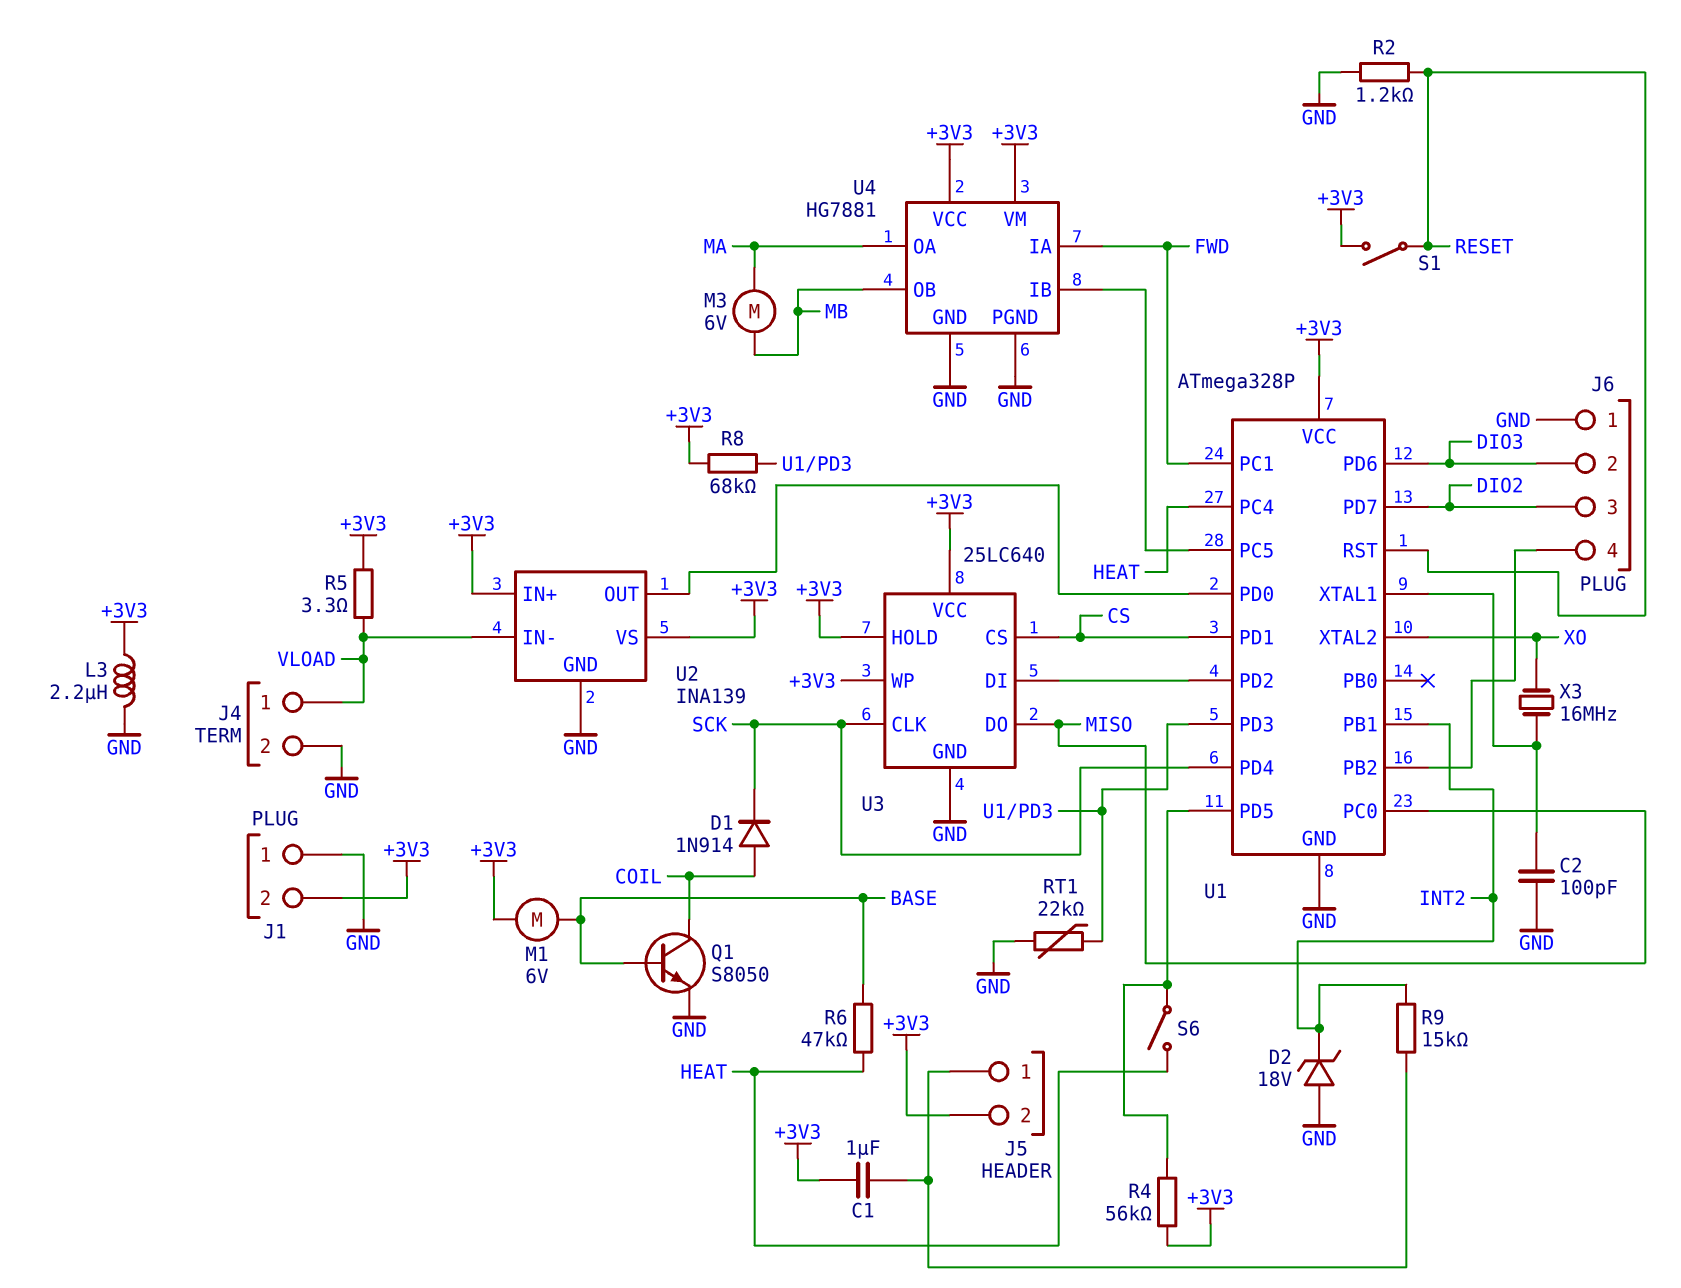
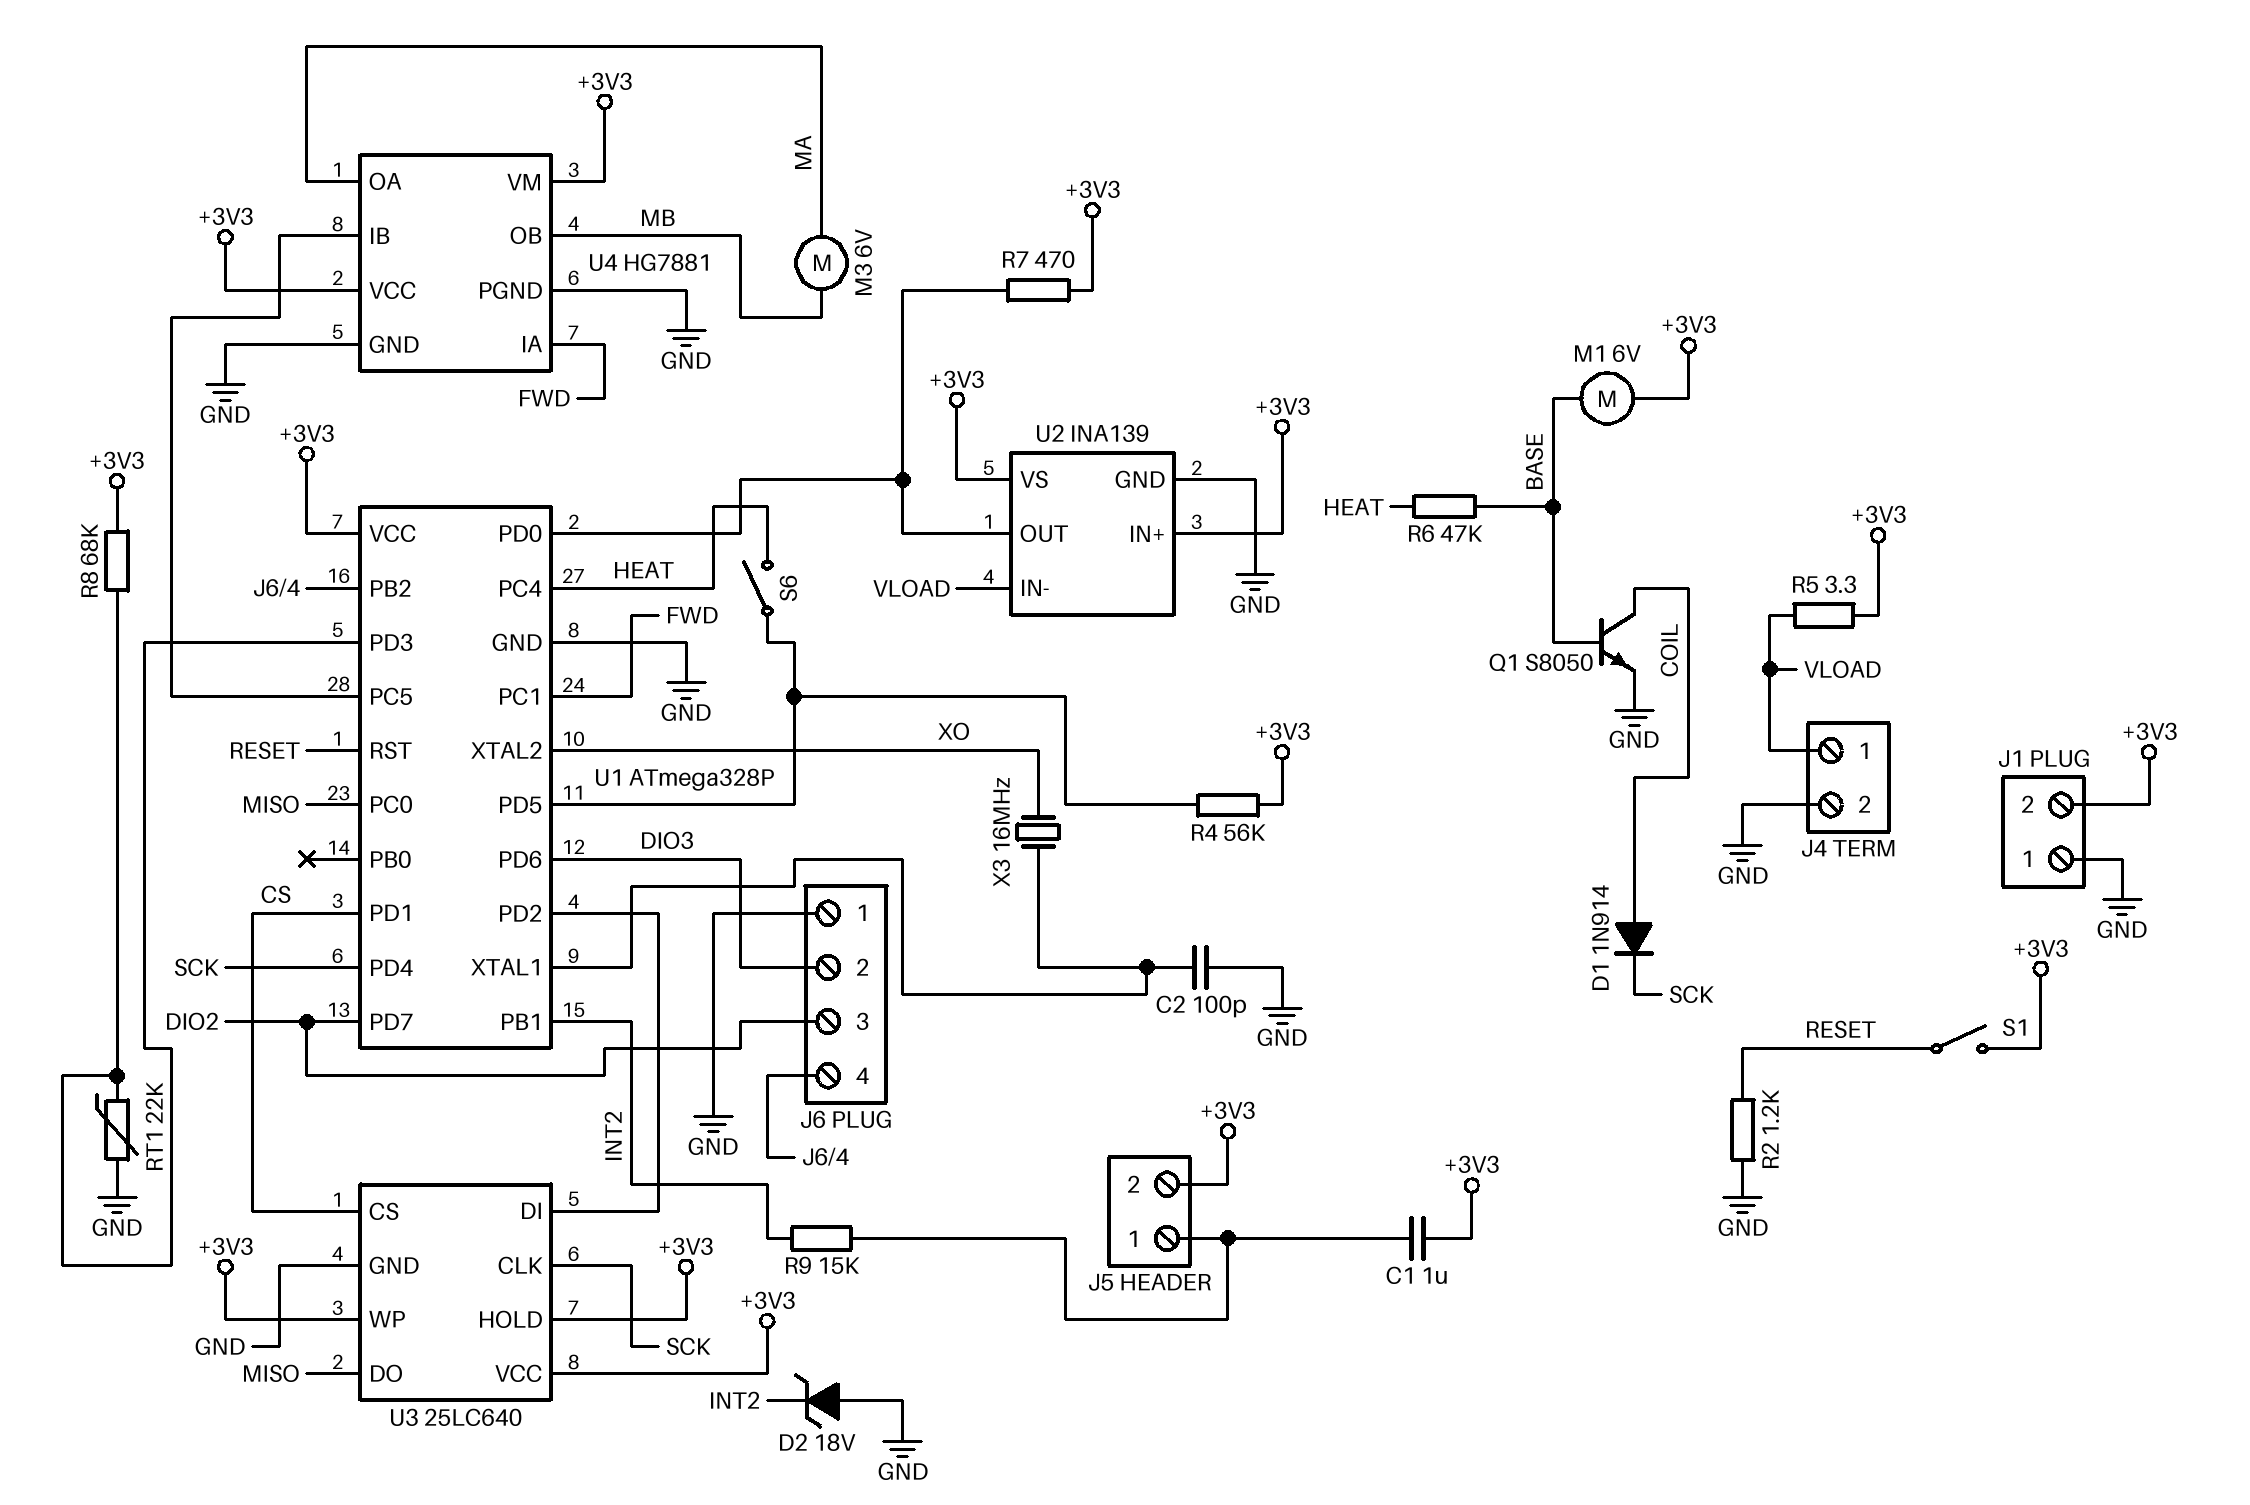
L3: 2.2uH (+3V3, GND) -> none
R7: none -> 470 (+3V3, U1/PD0)

